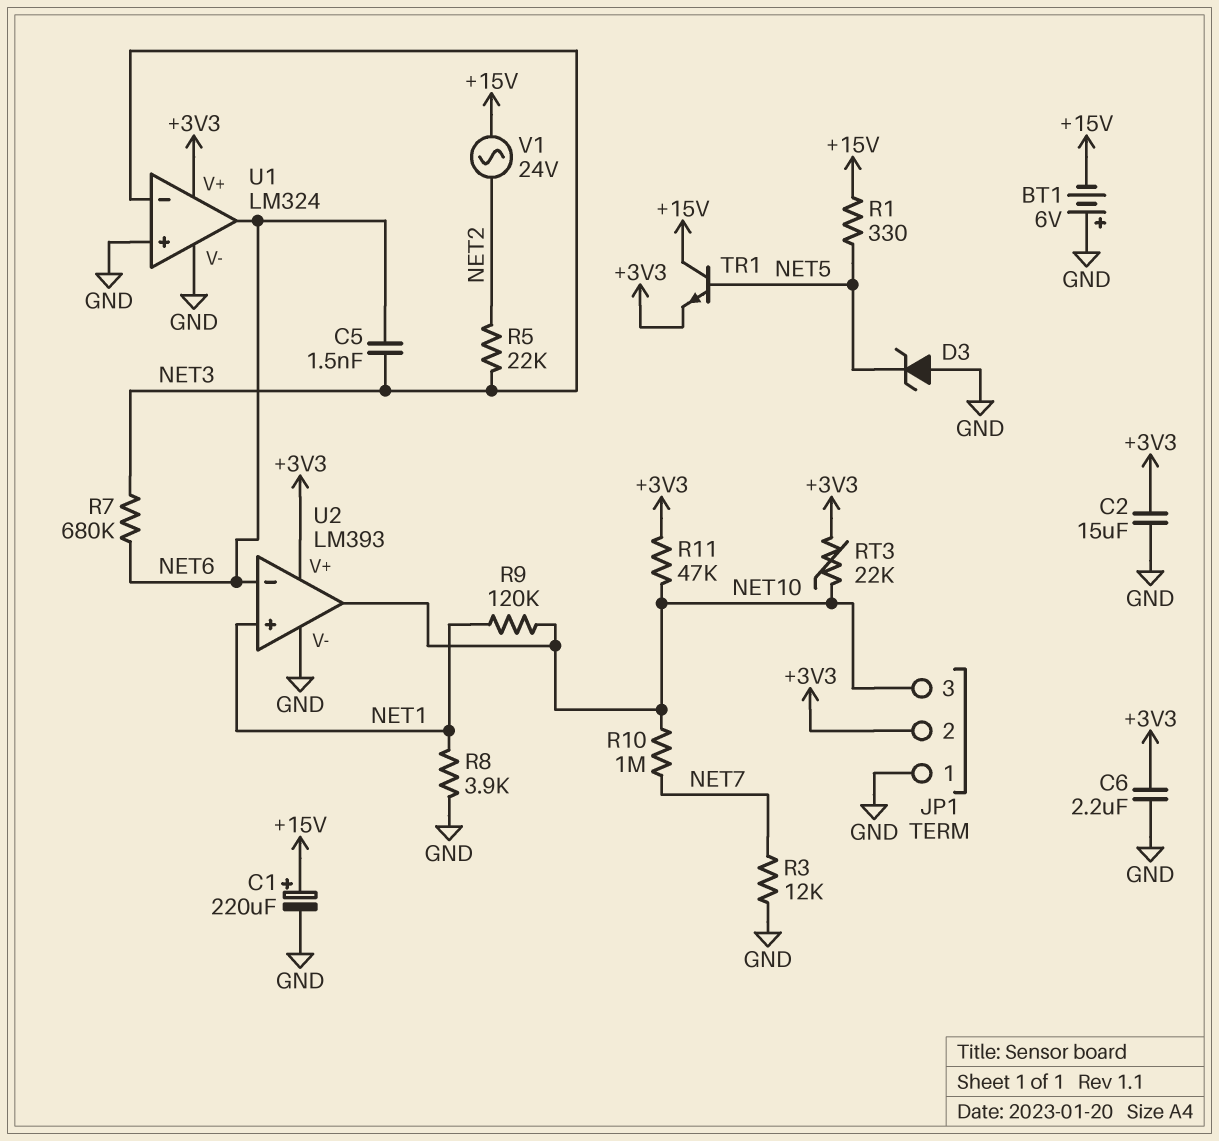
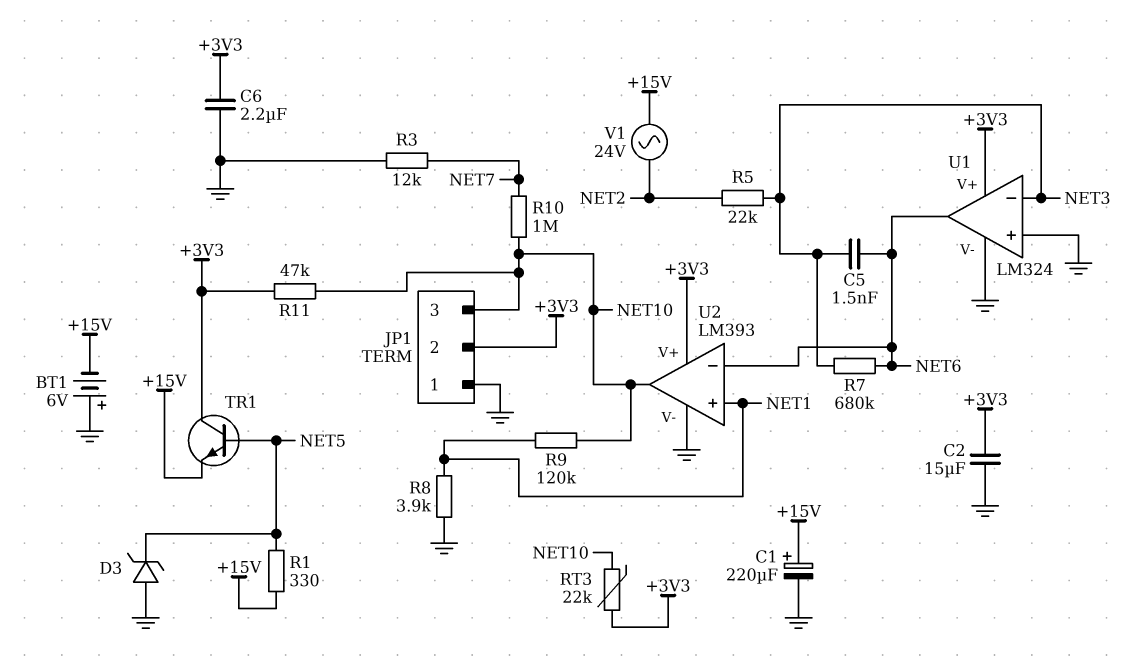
TR1: NPN (B NET5, C +15V, E +3V3) -> NPN (B NET5, C +3V3, E +15V)

